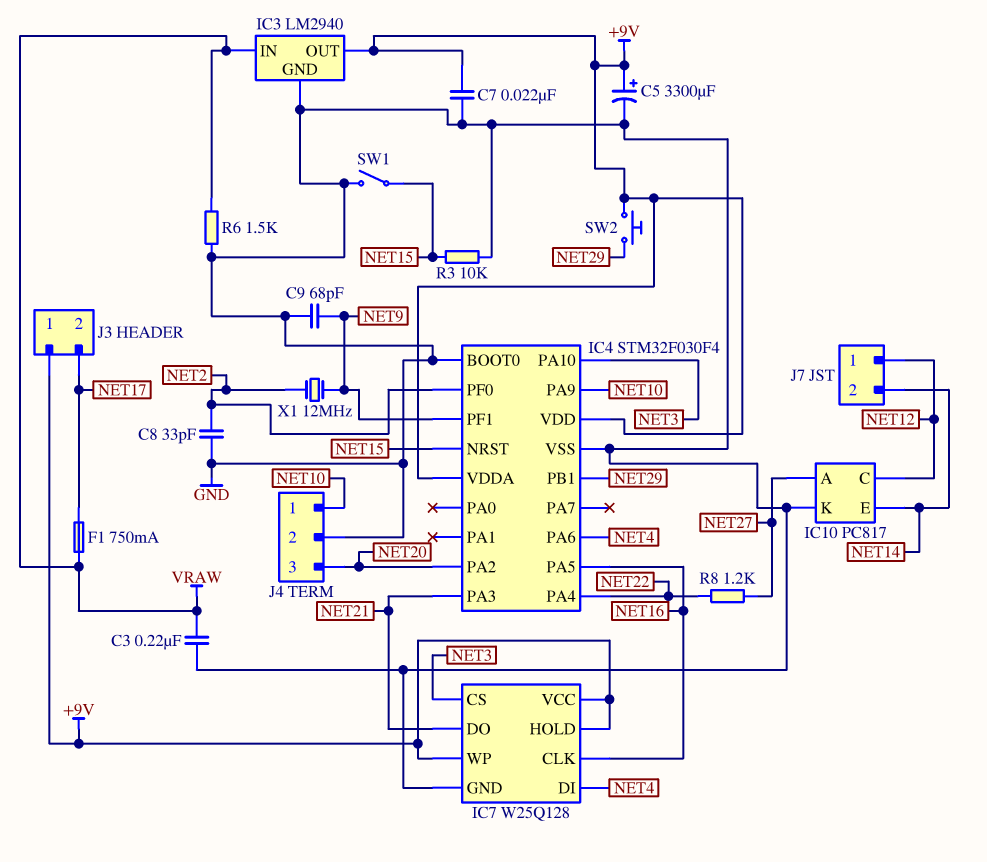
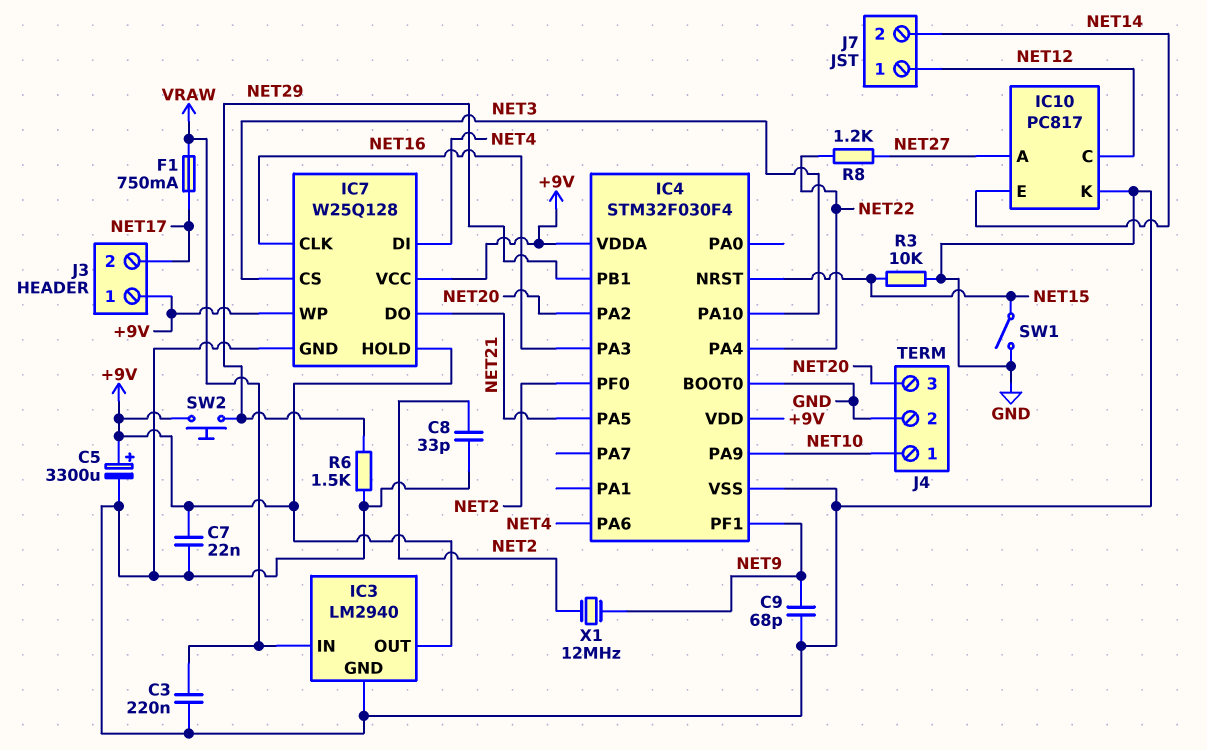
IC4 pin PA3: NET21 -> NET16
IC4 pin PA5: NET16 -> NET21
R6: 1.5k (GND, VRAW) -> 1.5k (GND, NET29)

